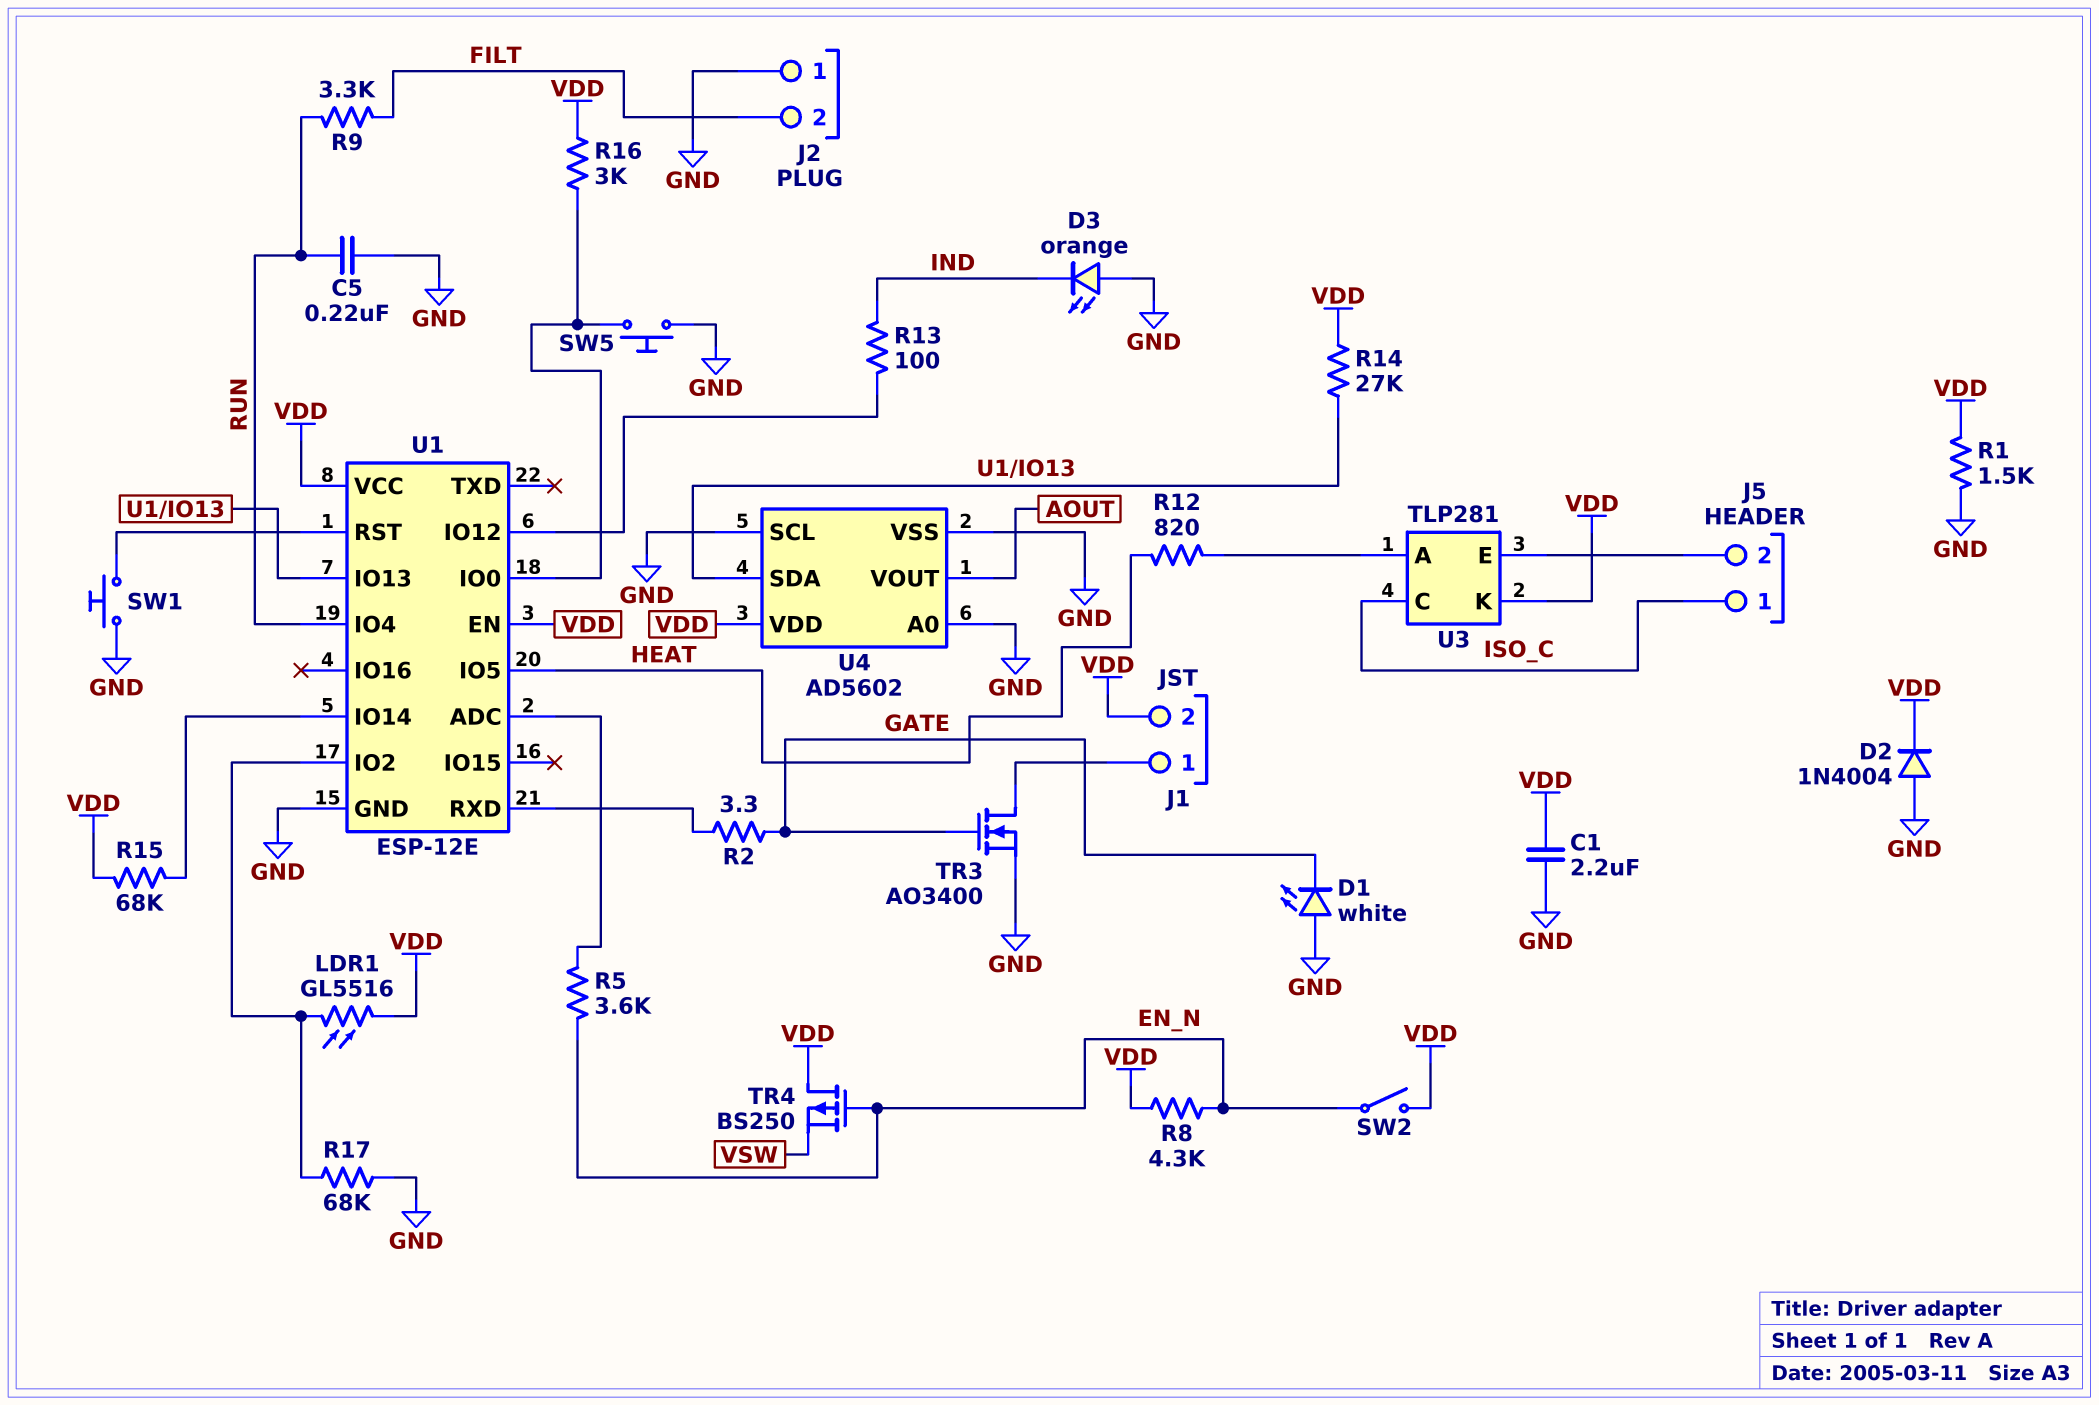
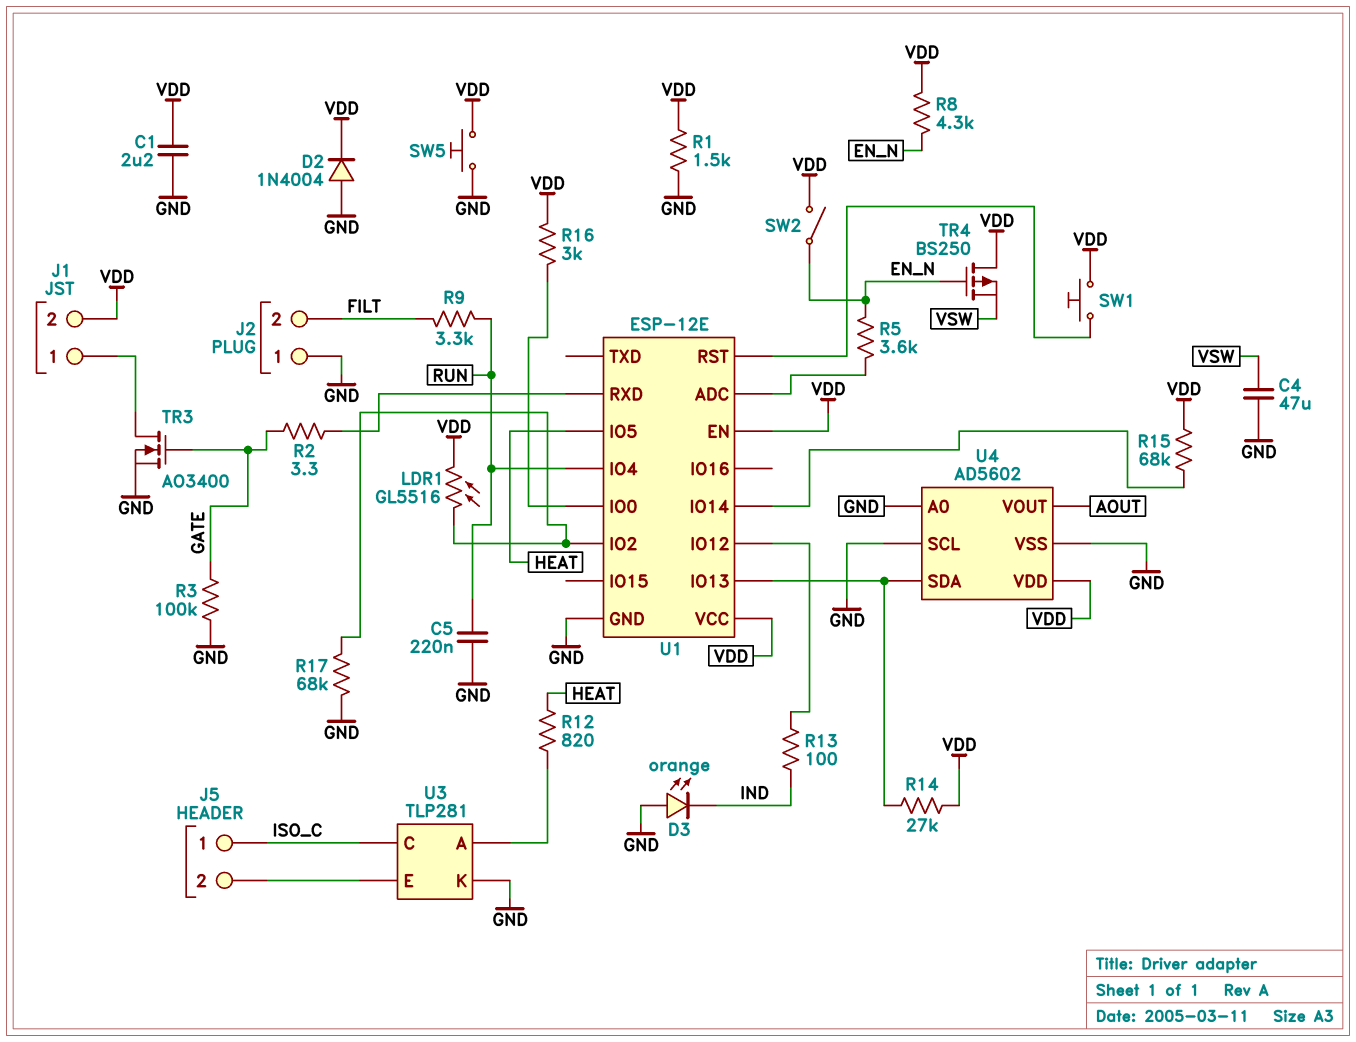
C4: none -> 47uF (GND, VSW)
D1: LED white (A GND, K GATE) -> none
R3: none -> 100k (GATE, GND)
SW1: button (GND, U1/RST) -> button (U1/RST, VDD)
SW5: button (GND, U1/IO0) -> button (GND, VDD)
U3 pin K: VDD -> GND

